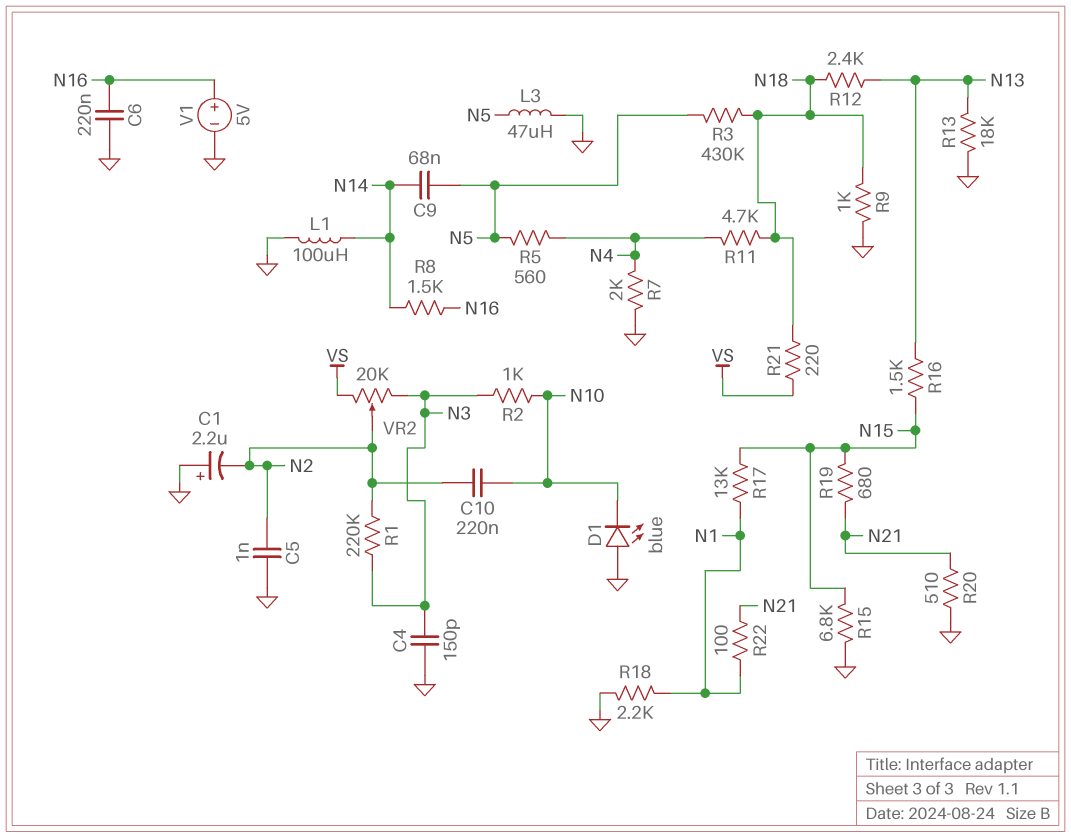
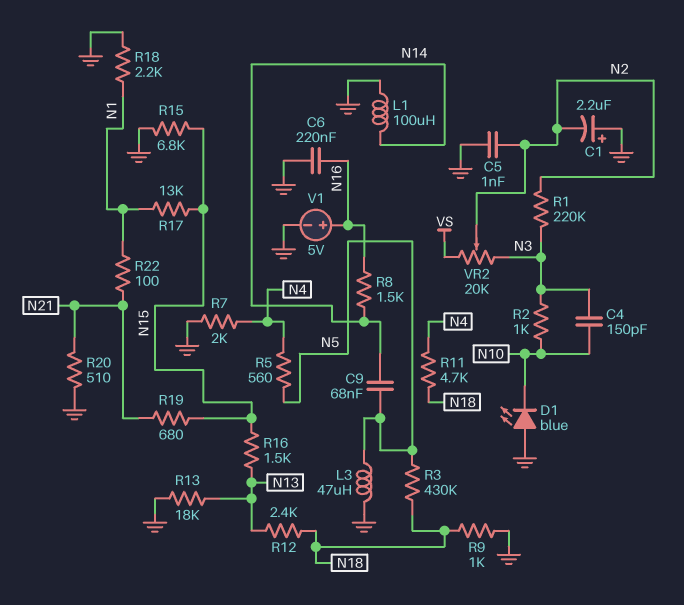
C4: 150pF (GND, N3) -> 150pF (N3, N10)
C10: 220nF (N2, N10) -> none
R21: 220 (N18, VS) -> none

